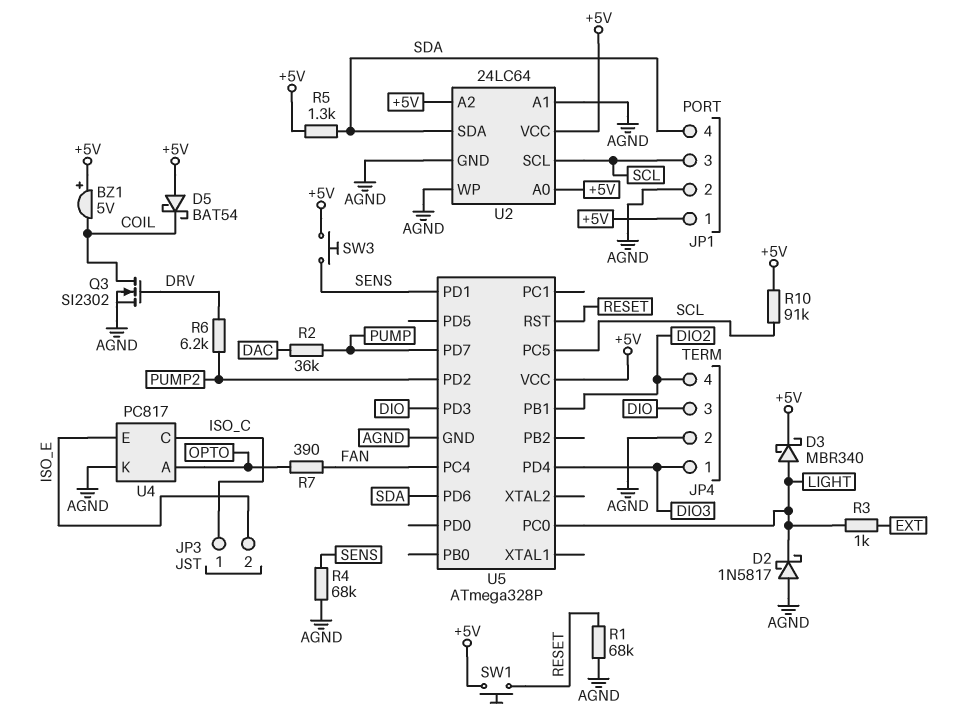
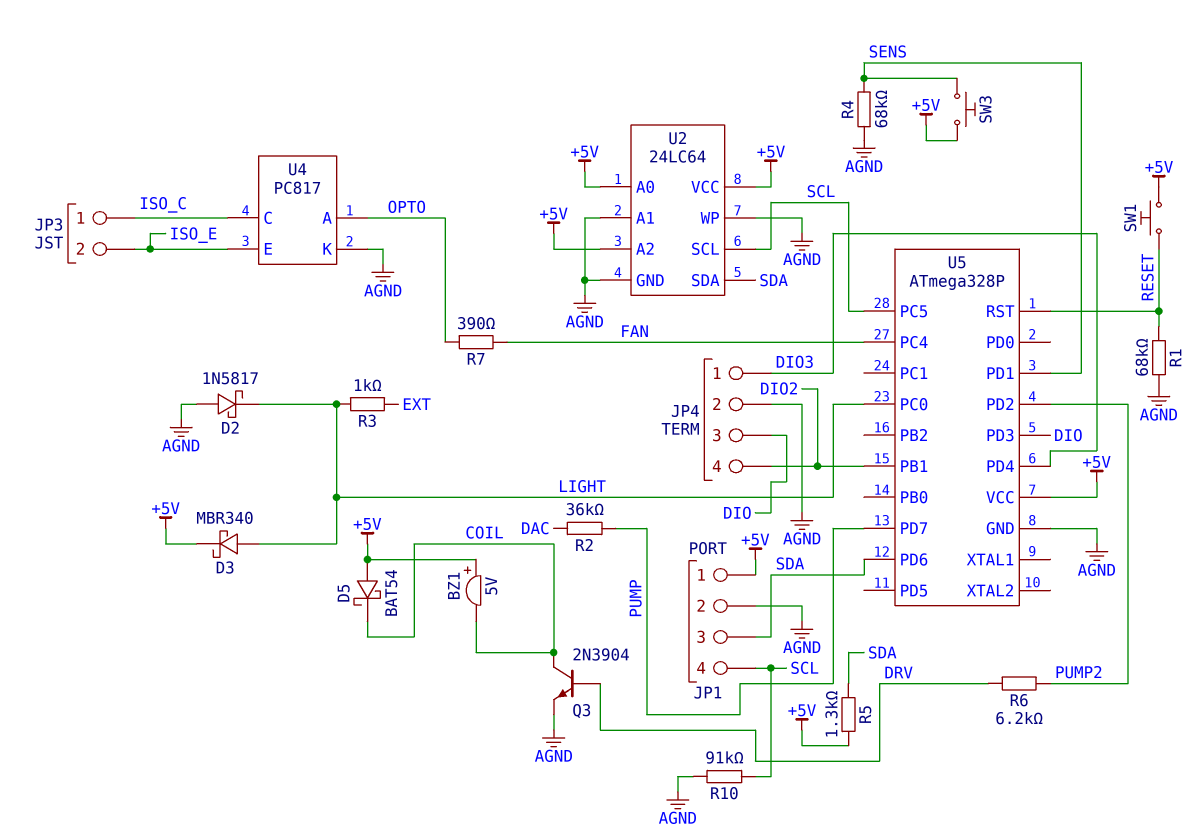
JP1 pin 3: SCL -> SDA
JP1 pin 4: SDA -> SCL
Q3: NMOS SI2302 (G DRV, D COIL, S AGND) -> NPN 2N3904 (B DRV, C COIL, E AGND)
R10: 91k (+5V, SCL) -> 91k (AGND, SCL)

